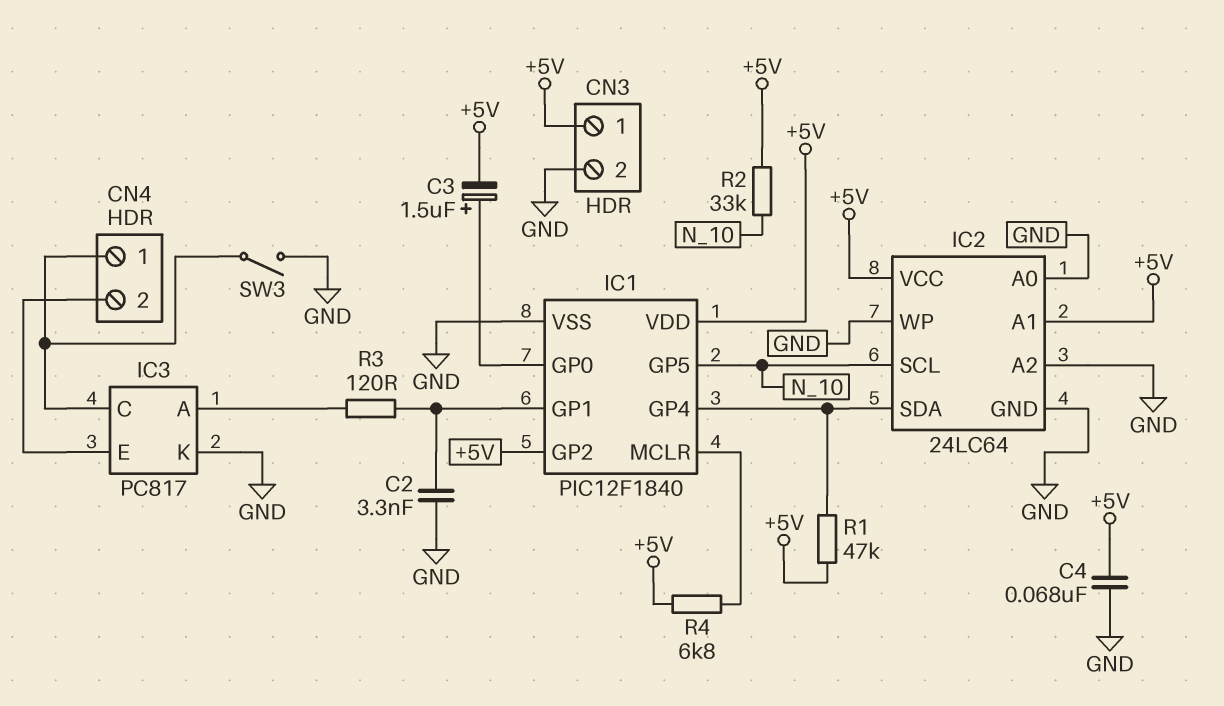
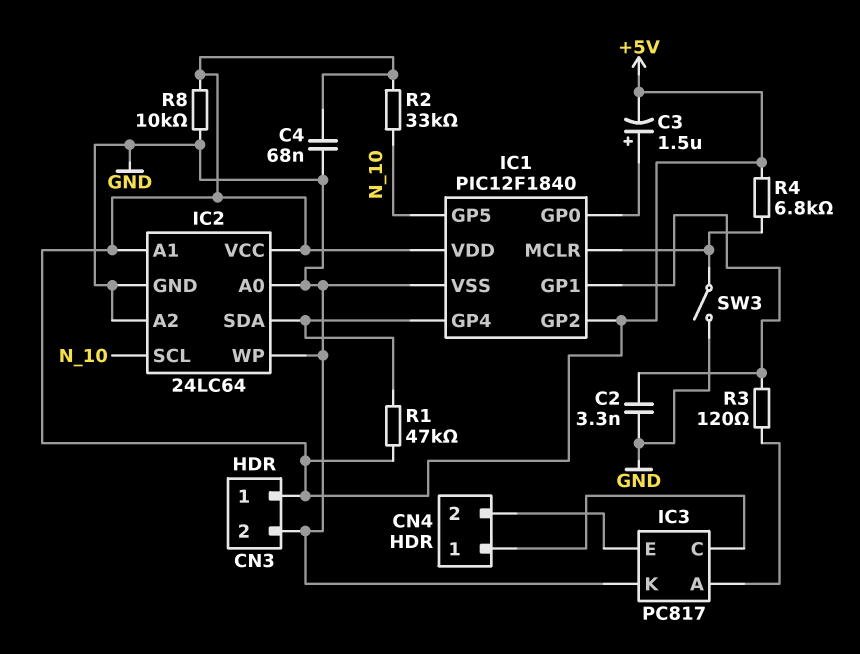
R8: none -> 10k (+5V, GND)
SW3: switch (CN4/1, GND) -> switch (GND, IC1/MCLR)

